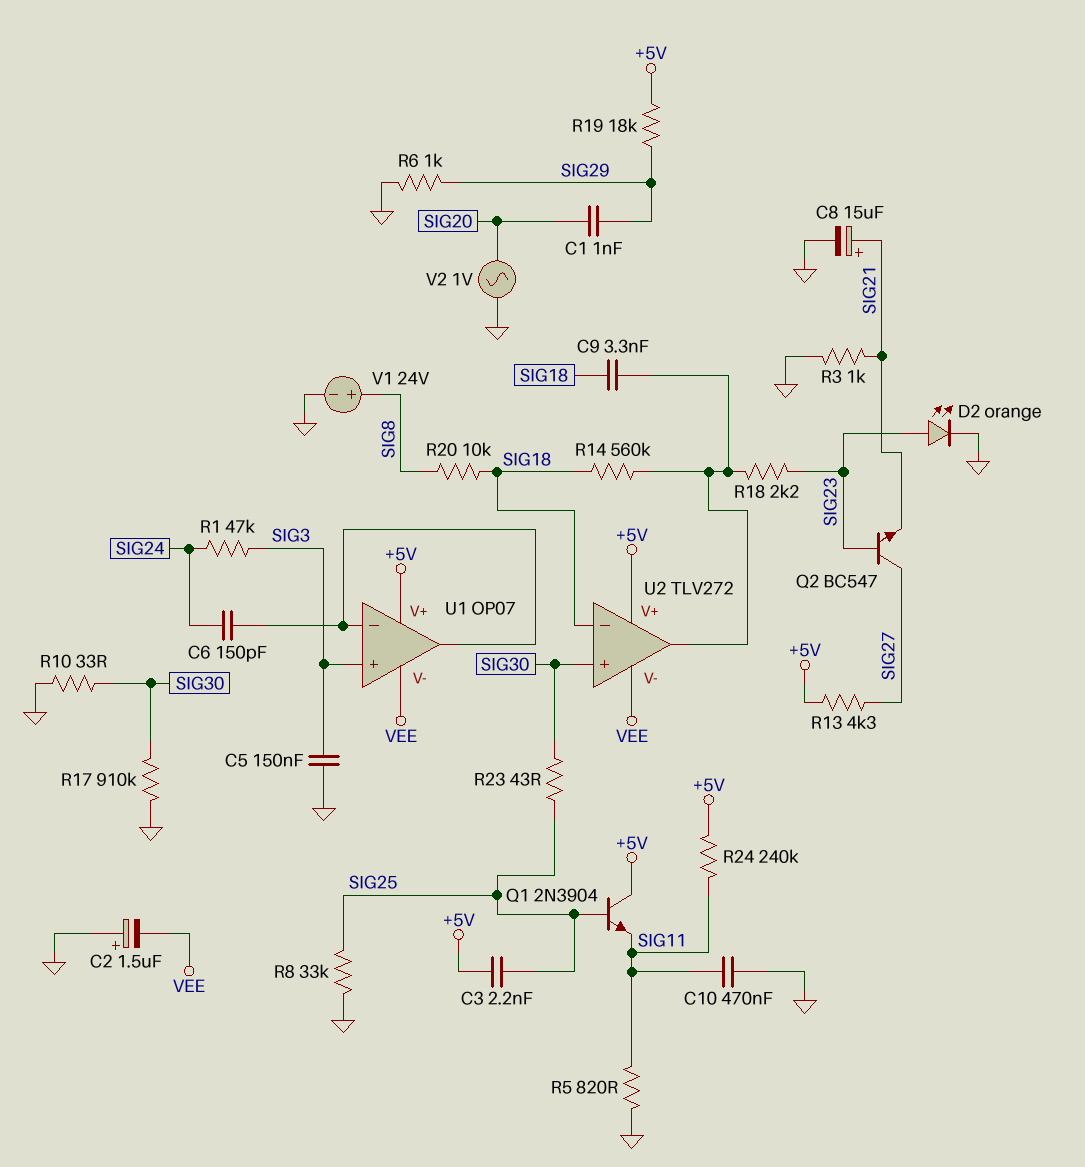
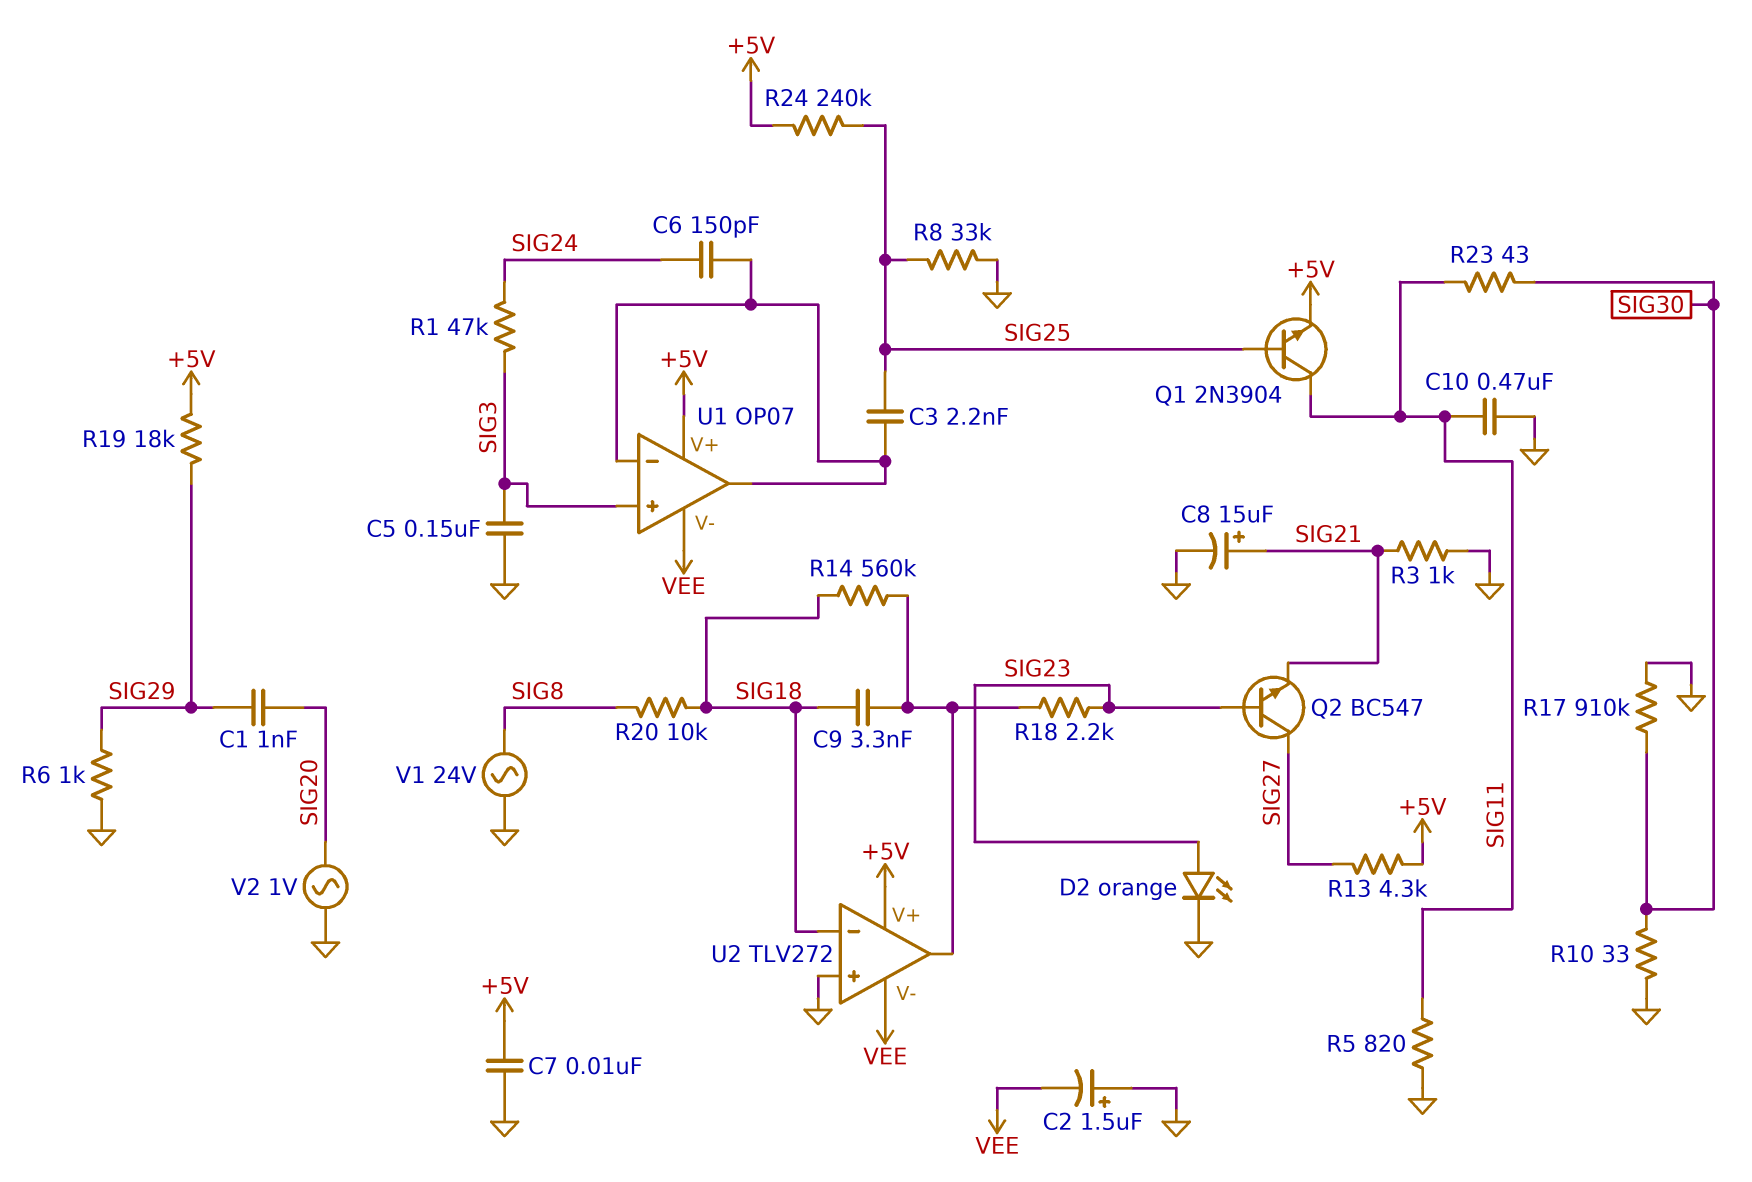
C3: 2.2nF (+5V, SIG25) -> 2.2nF (SIG25, U1/in-)
C7: none -> 10nF (+5V, GND)
Q1: NPN 2N3904 (B SIG25, C +5V, E SIG11) -> NPN 2N3904 (B SIG25, C SIG11, E +5V)
R23: 43 (SIG25, SIG30) -> 43 (SIG11, SIG30)
R24: 240k (+5V, SIG11) -> 240k (+5V, SIG25)
U2 pin in+: SIG30 -> GND
V1: 24V (plus SIG8, minus GND) -> AC 24V (GND, SIG8)

